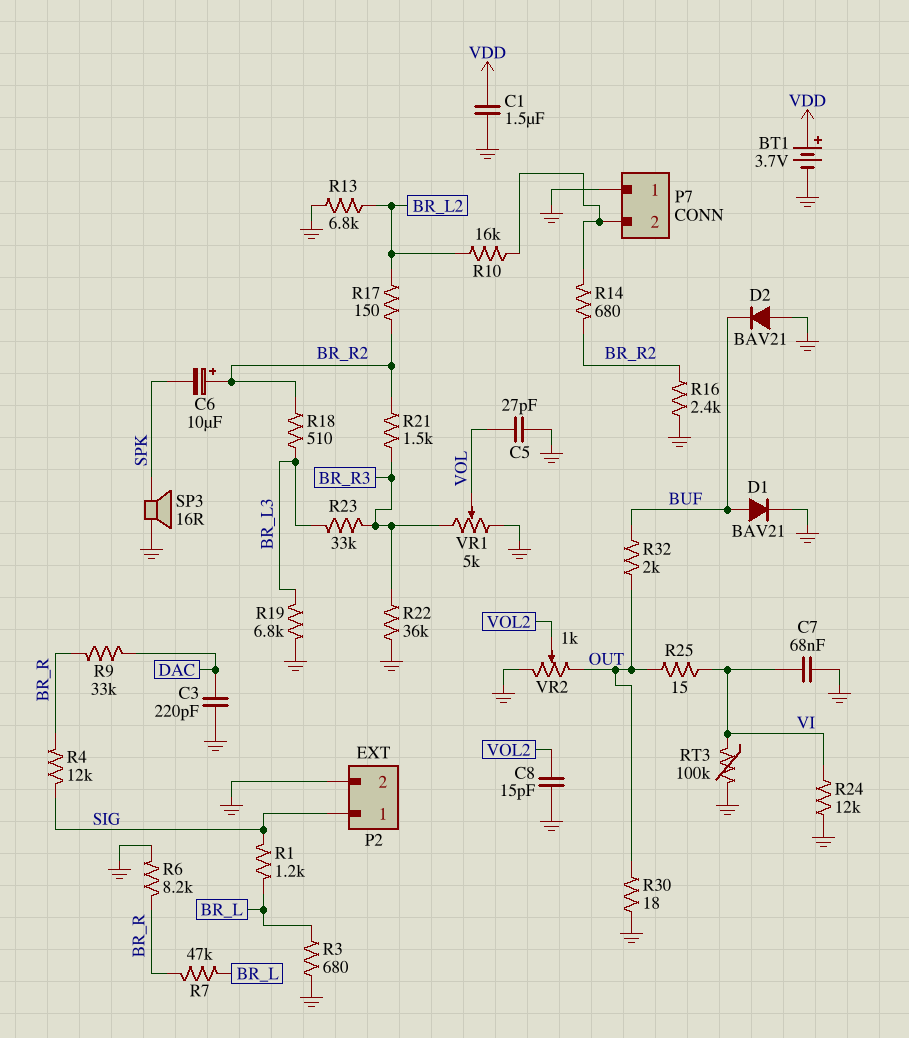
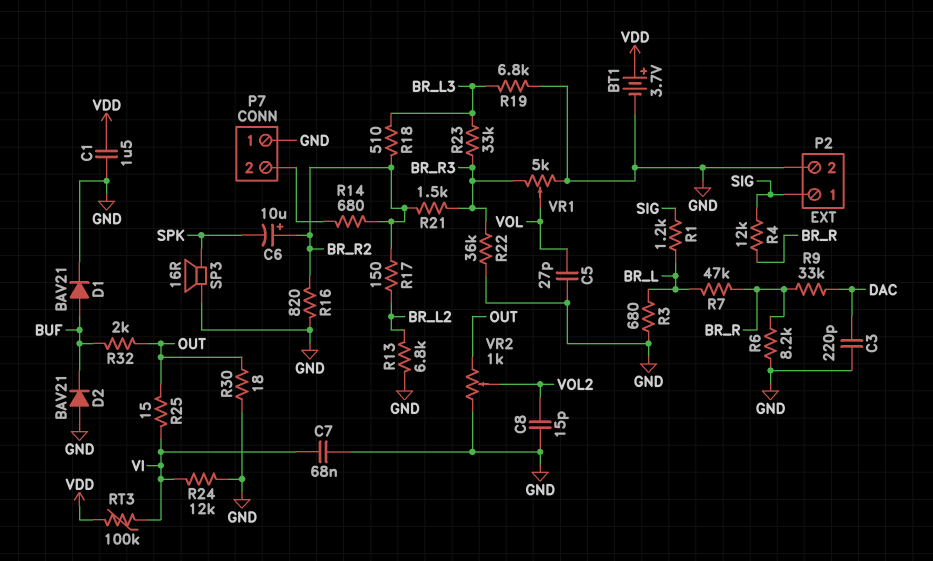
R10: 16k (BR_L2, P7/2) -> none
R16: 2.4k (BR_R2, GND) -> 820 (BR_R2, GND)
RT3: 100k (GND, VI) -> 100k (VDD, VI)

